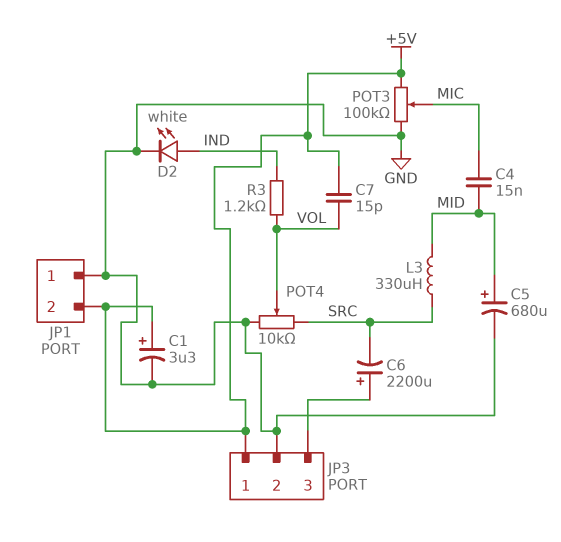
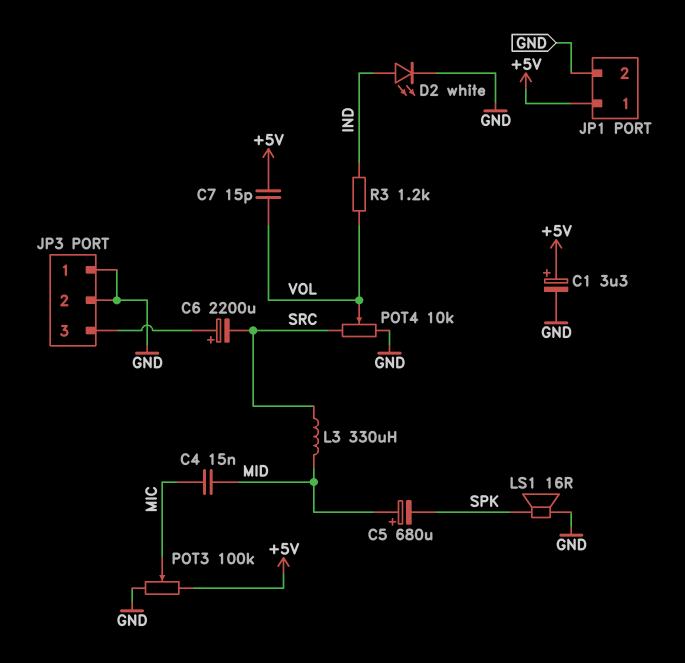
C5: 680uF (plus MID, minus GND) -> 680uF (plus MID, minus SPK)
JP1 pin 1: GND -> +5V
JP1 pin 2: +5V -> GND
JP3 pin 1: +5V -> GND
LS1: none -> speaker 16R (GND, SPK)

